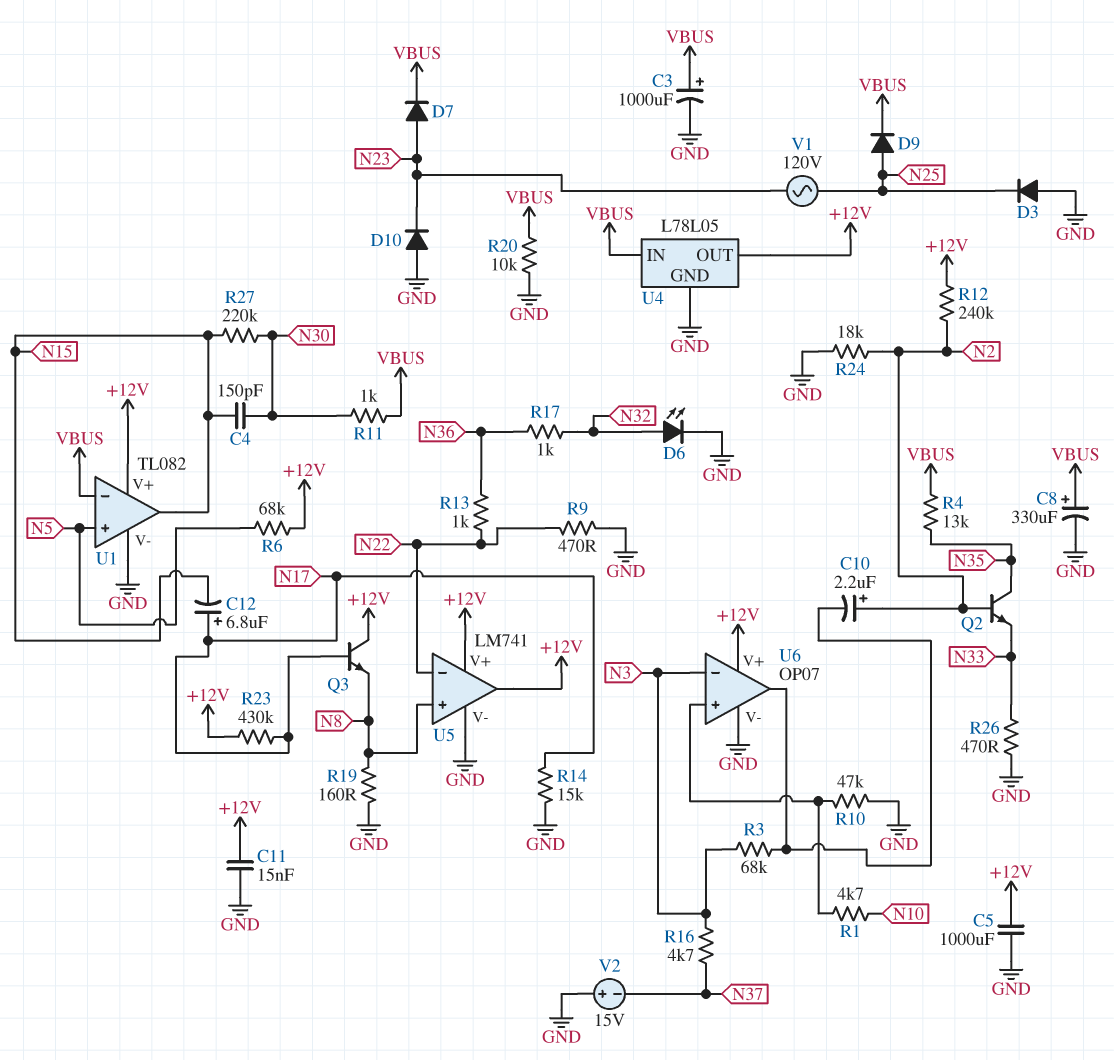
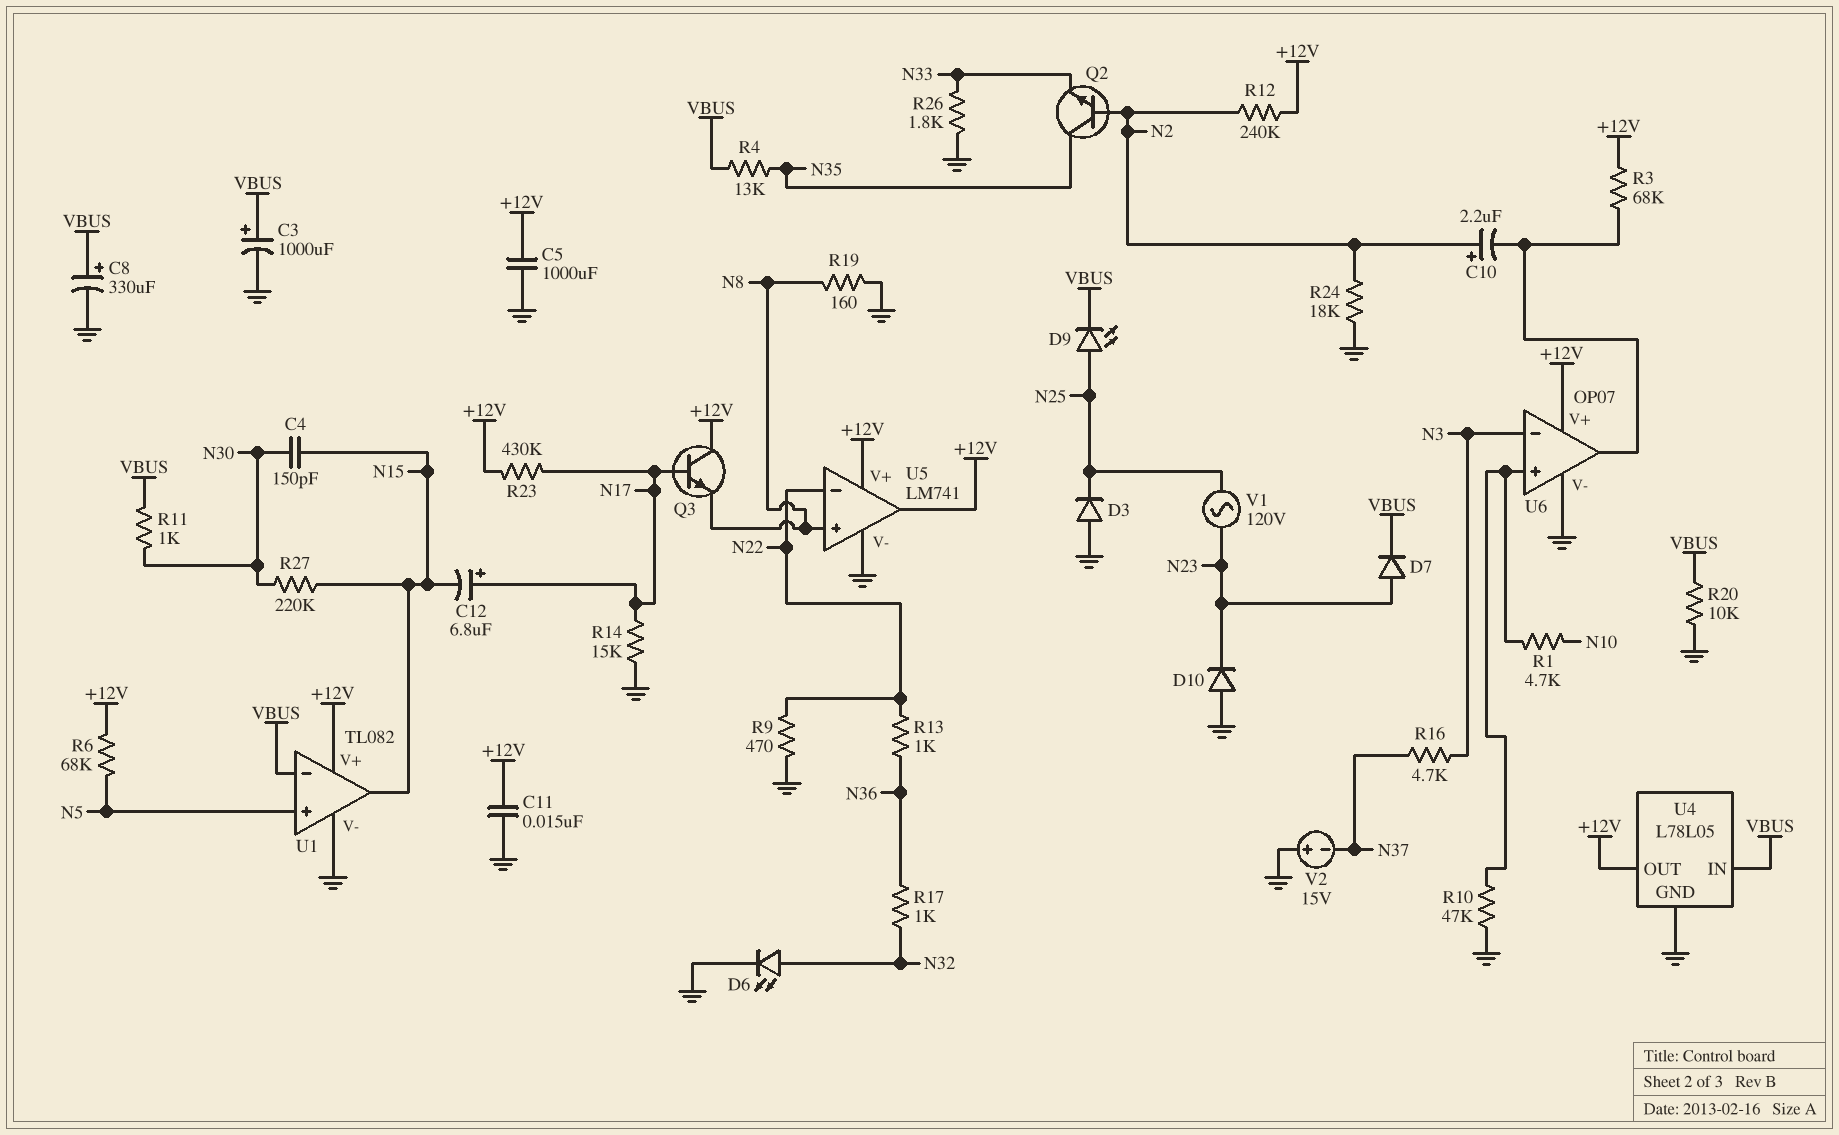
D9: diode (A N25, K VBUS) -> LED (A N25, K VBUS)
R3: 68k (N3, U6/out) -> 68k (+12V, U6/out)
R26: 470 (GND, N33) -> 1.8k (GND, N33)

